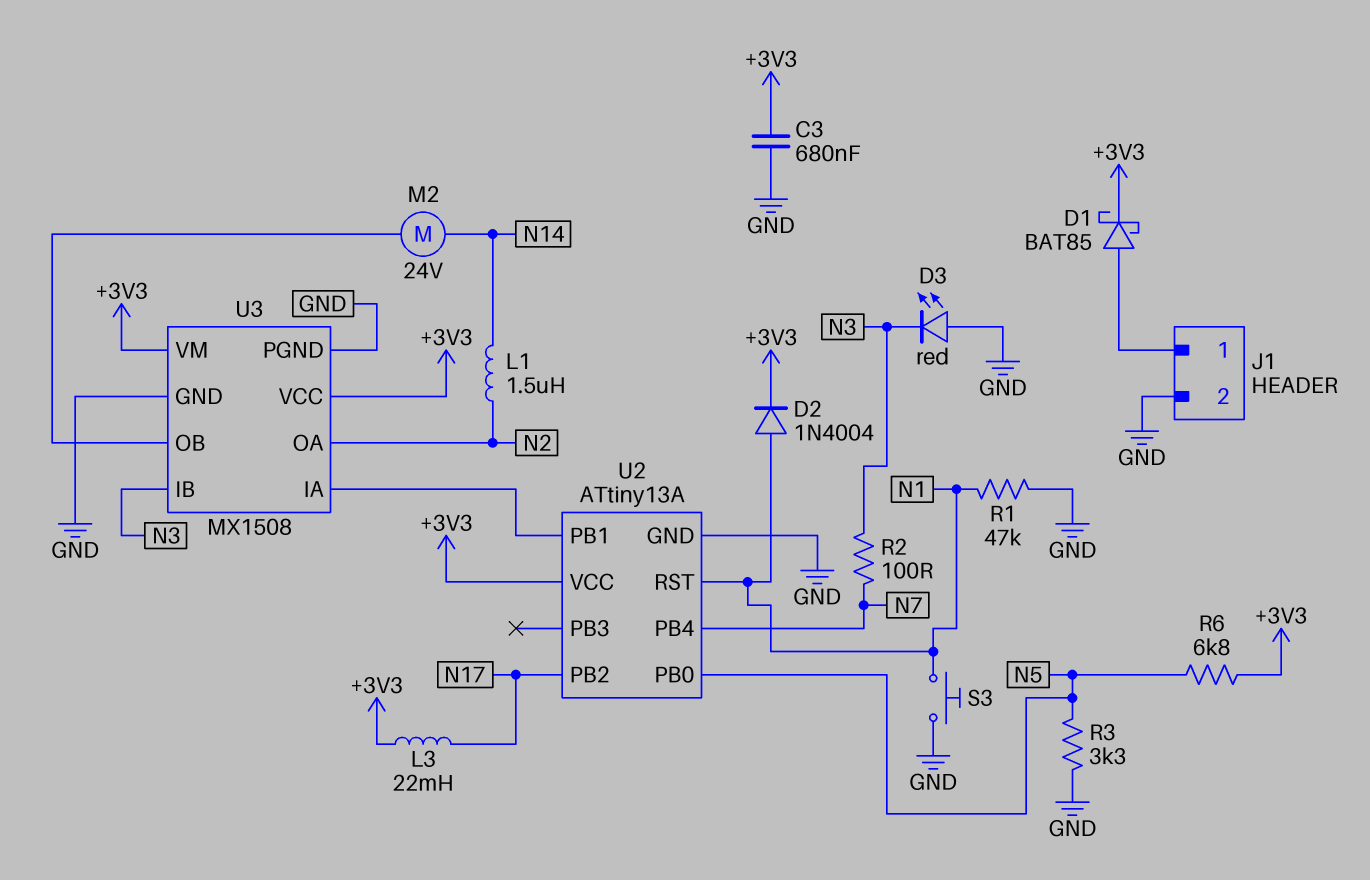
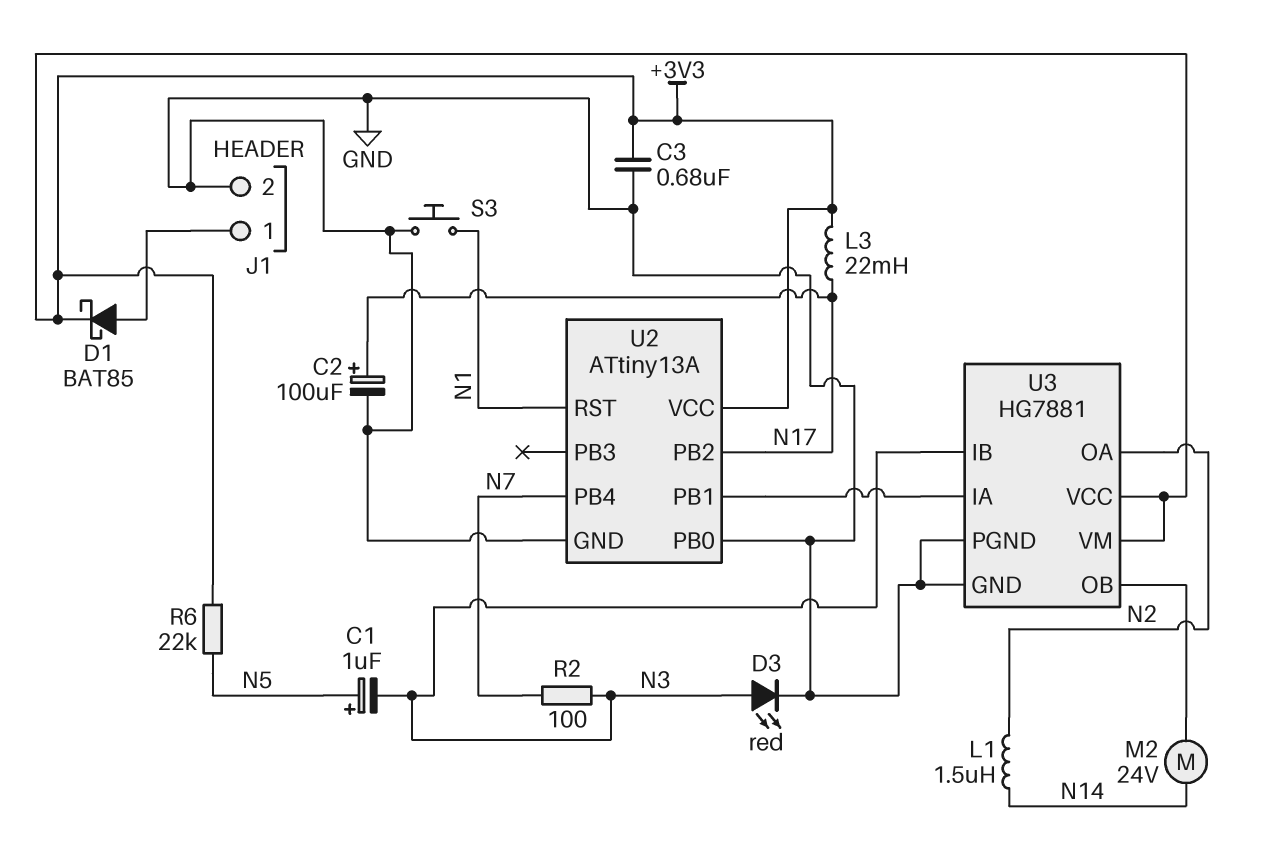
C1: none -> 1uF (plus N5, minus N3)
C2: none -> 100uF (plus N17, minus GND)
D2: diode 1N4004 (A N1, K +3V3) -> none
D3: LED red (A GND, K N3) -> LED red (A N3, K GND)
R1: 47k (GND, N1) -> none
R3: 3.3k (GND, N5) -> none
R6: 6.8k (+3V3, N5) -> 22k (+3V3, N5)
U2 pin PB0: N5 -> GND
U3: MX1508 -> HG7881

